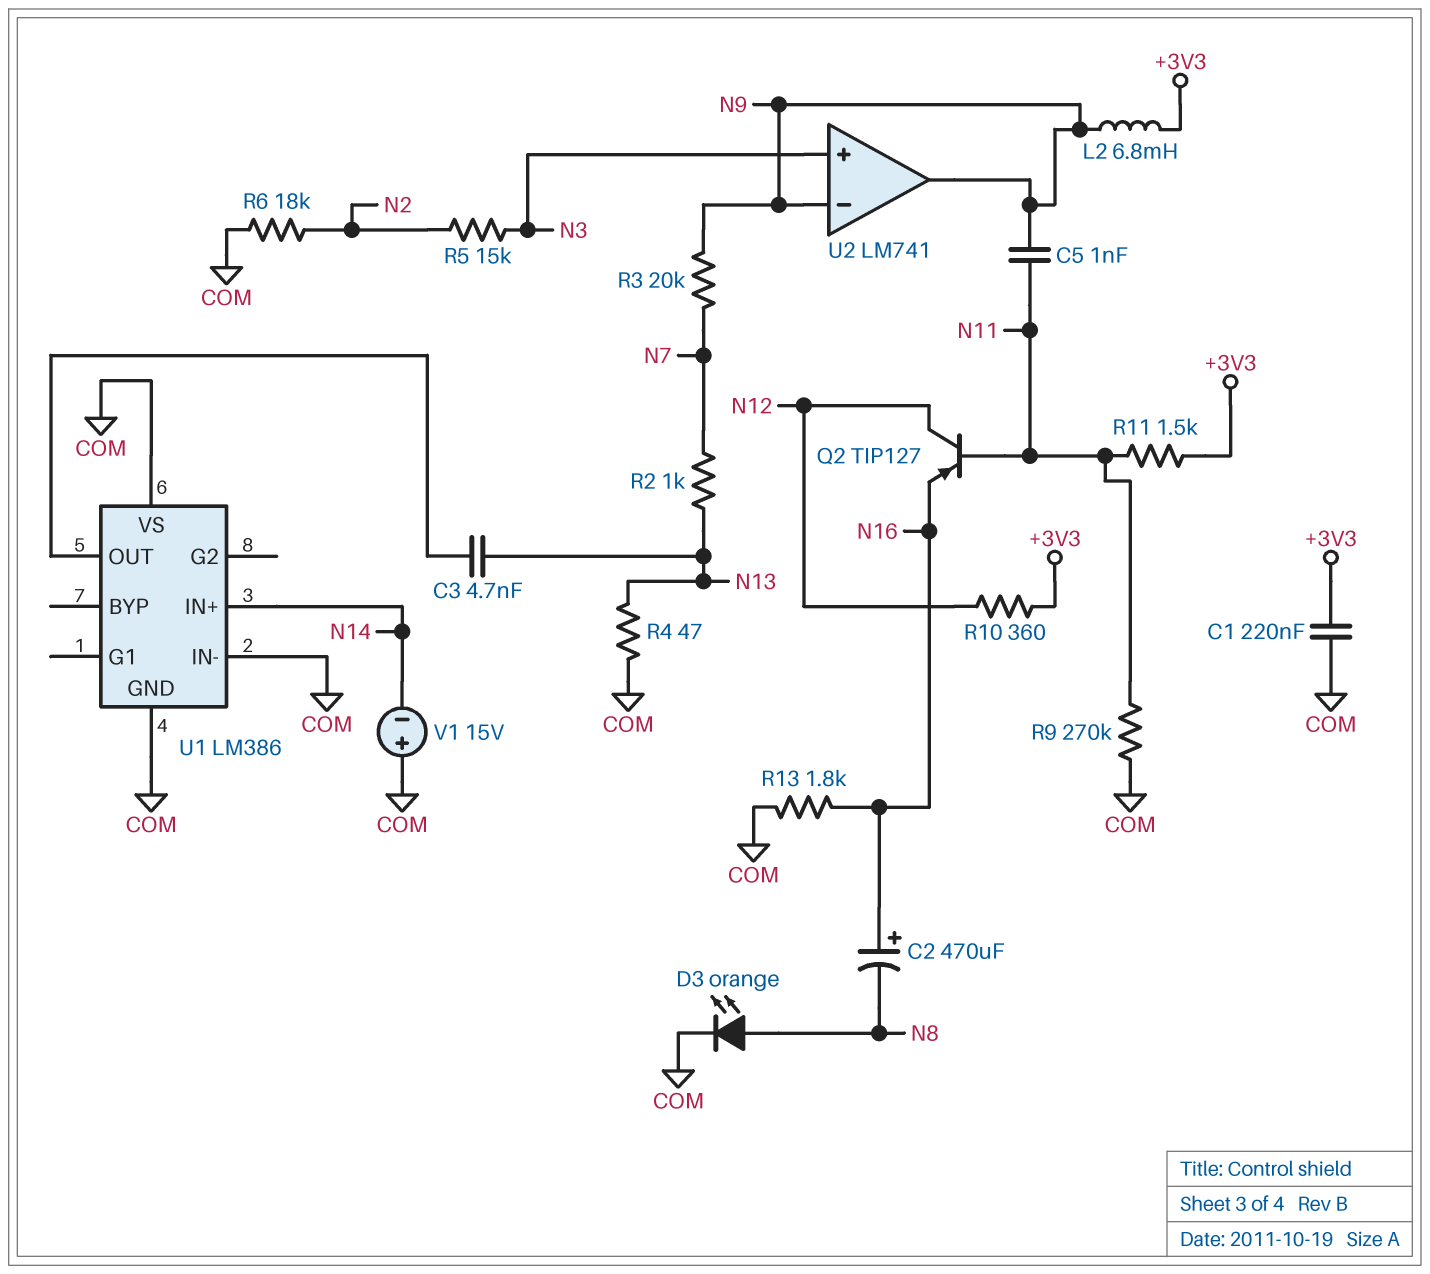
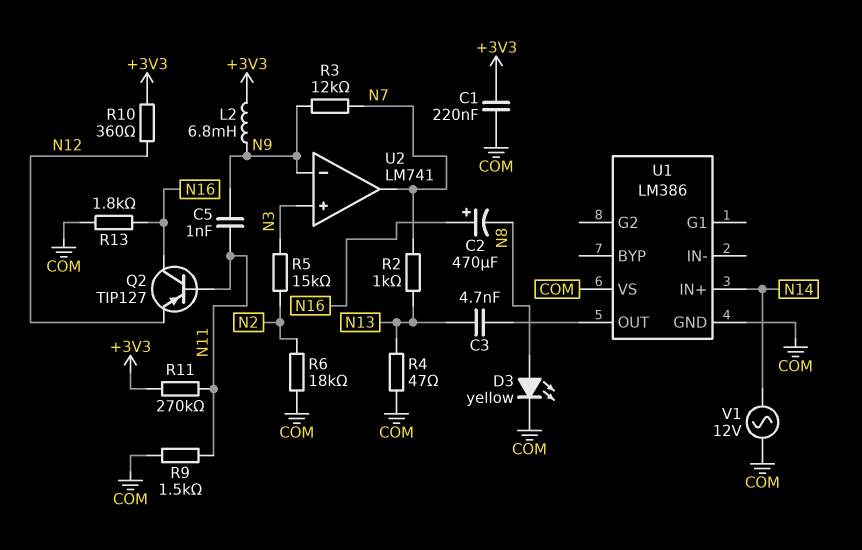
D3: LED orange (A N8, K COM) -> LED yellow (A N8, K COM)
Q2: PNP TIP127 (B N11, C N12, E N16) -> PNP TIP127 (B N11, C N16, E N12)
R3: 20k (N7, N9) -> 12k (N7, N9)
R9: 270k (COM, N11) -> 1.5k (COM, N11)
R11: 1.5k (+3V3, N11) -> 270k (+3V3, N11)
U1 pin IN-: COM -> none
U2 pin out: N9 -> N7
V1: 15V (plus COM, minus N14) -> AC 12V (COM, N14)

